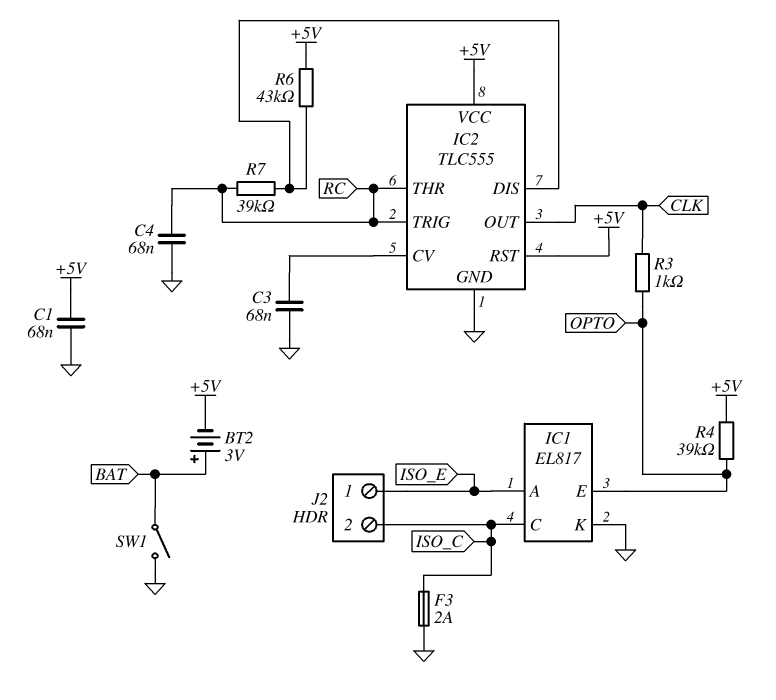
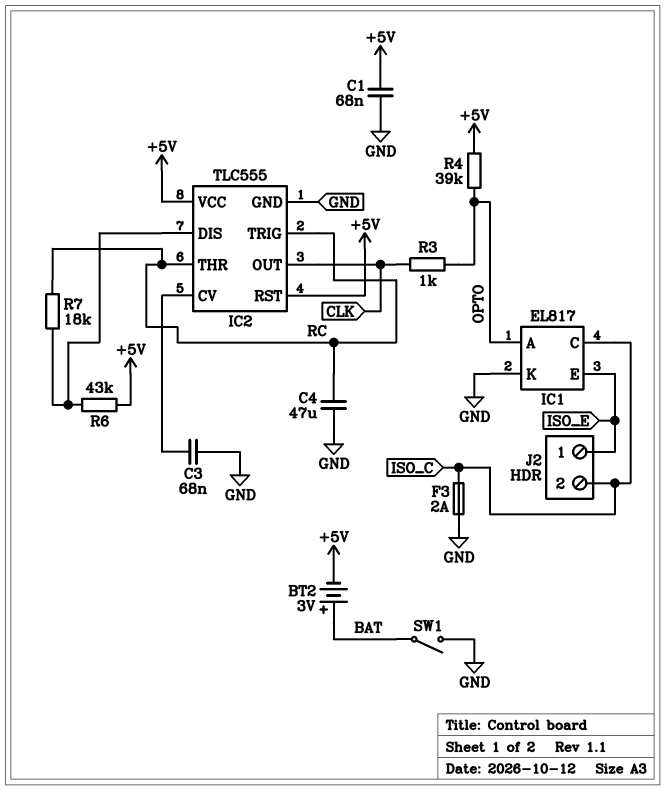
C4: 68nF (GND, RC) -> 47uF (GND, RC)
IC1 pin A: ISO_E -> OPTO
IC1 pin E: OPTO -> ISO_E
R7: 39k (IC2/DIS, RC) -> 18k (IC2/DIS, RC)

